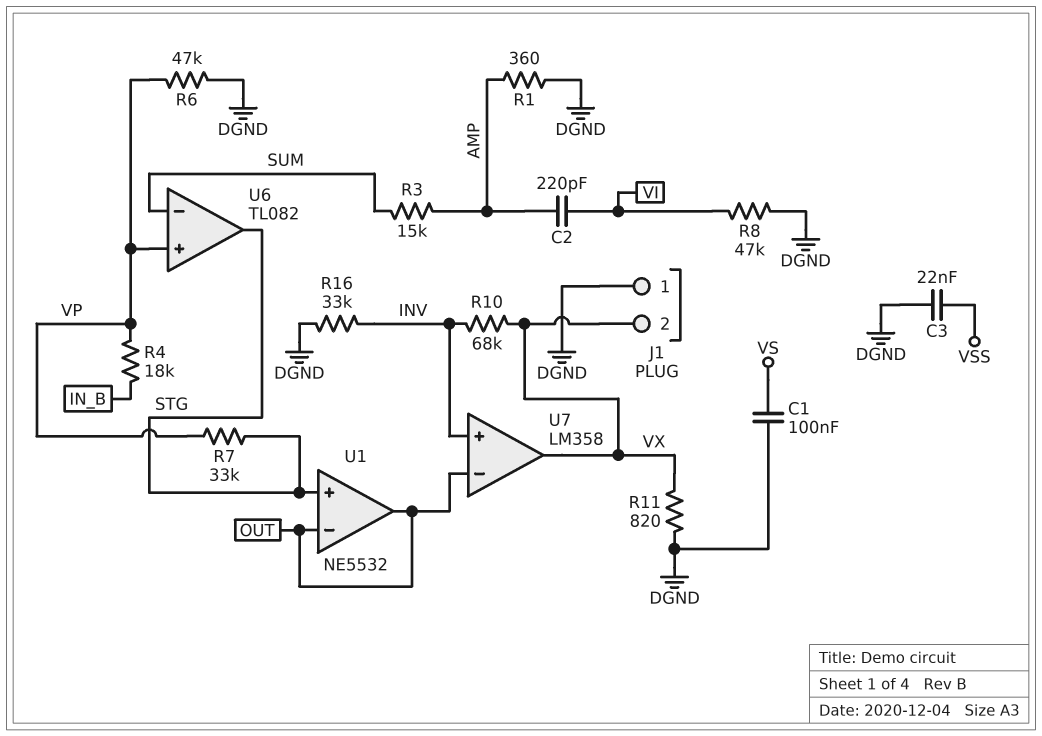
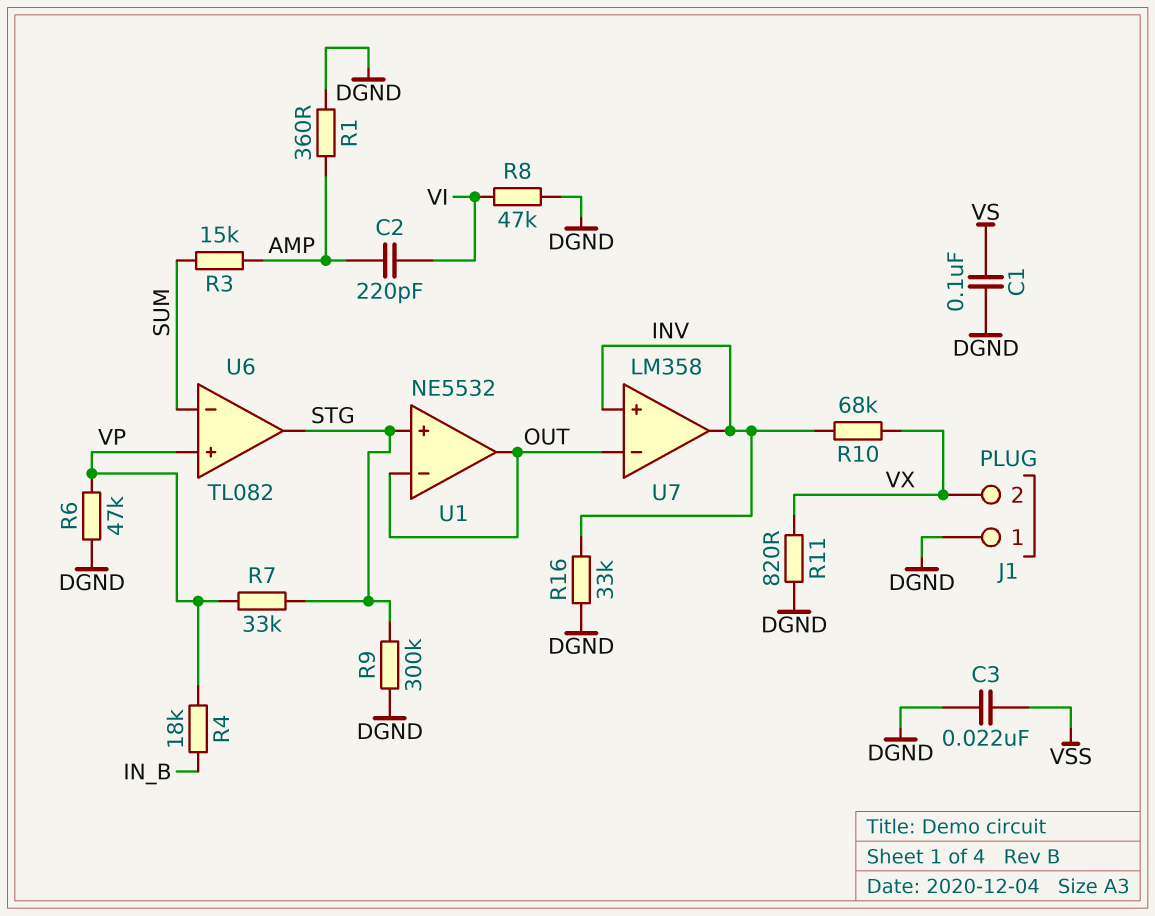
R9: none -> 300k (DGND, STG)
U7 pin out: VX -> INV

